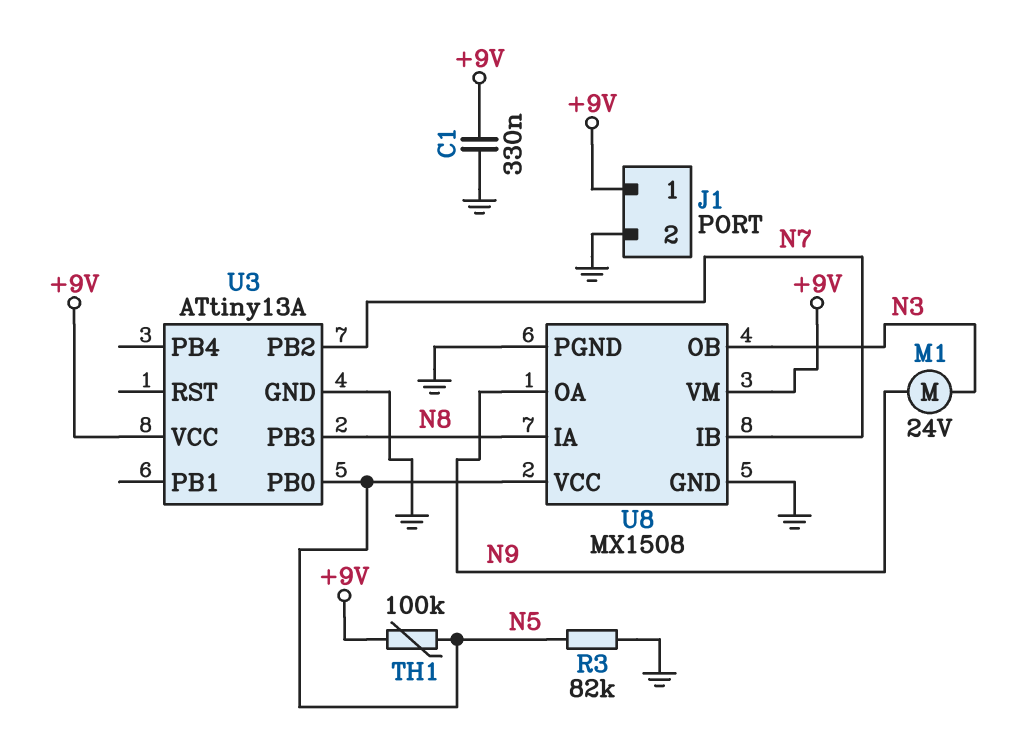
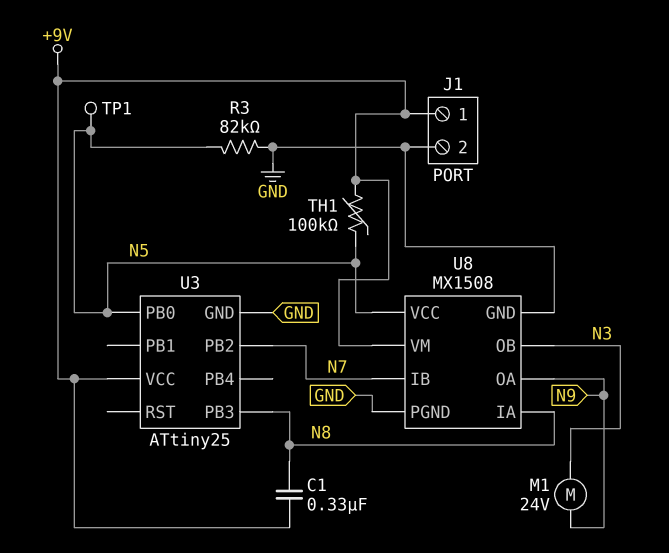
C1: 330nF (+9V, GND) -> 330nF (+9V, N8)
TP1: none -> test point (N5)
U3: ATtiny13A -> ATtiny25

